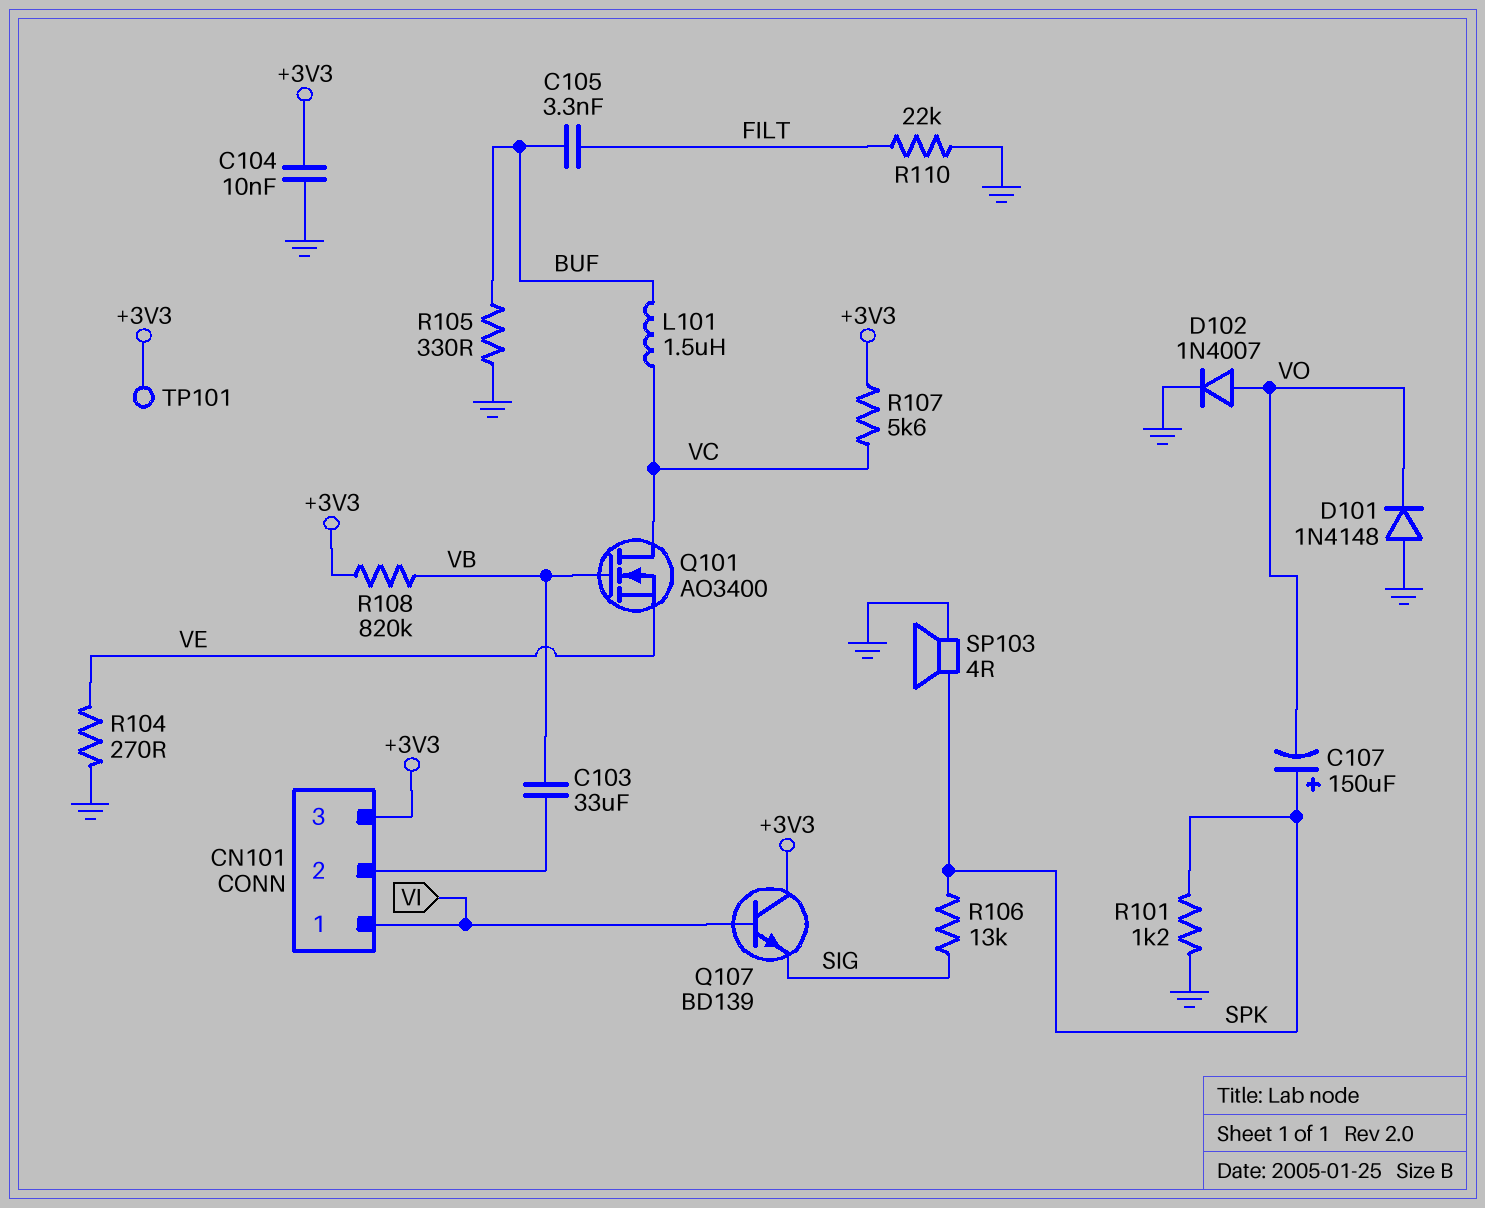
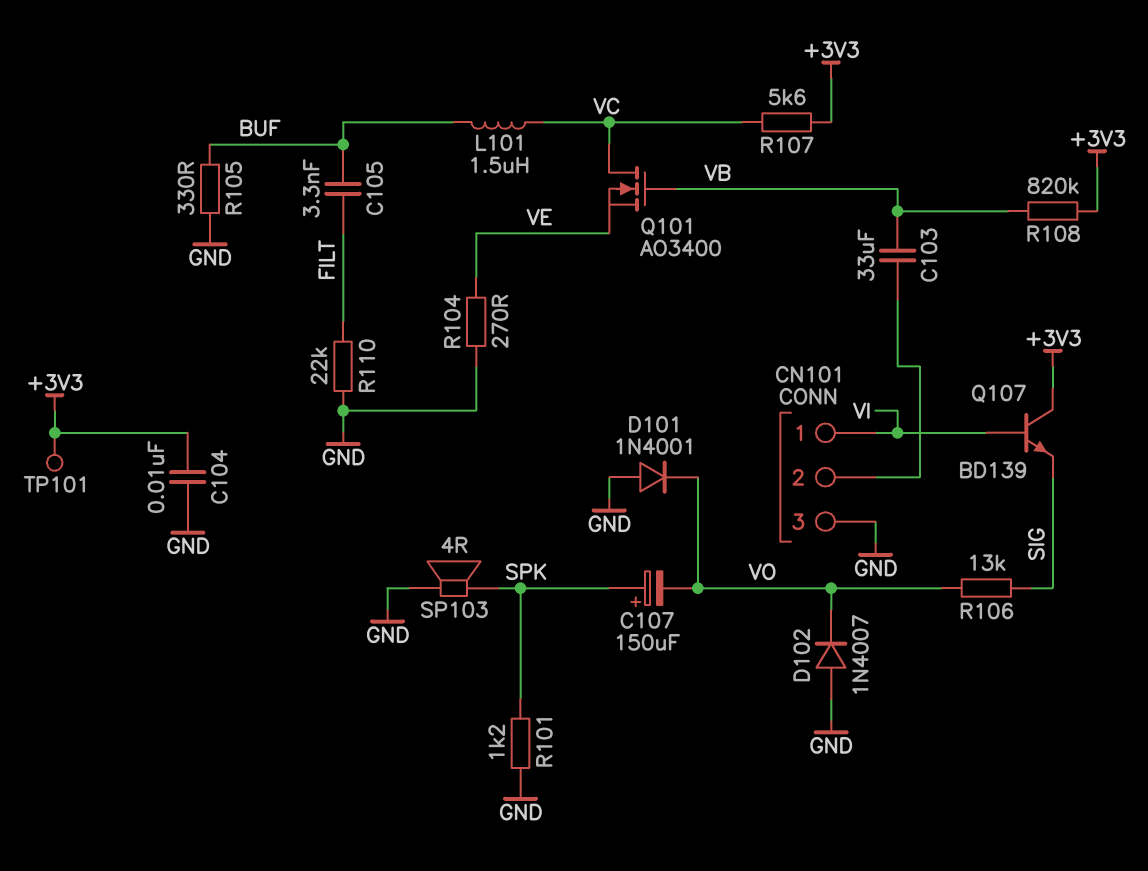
CN101 pin 3: +3V3 -> GND
D101: diode 1N4148 (A GND, K VO) -> diode 1N4001 (A GND, K VO)
D102: diode 1N4007 (A VO, K GND) -> diode 1N4007 (A GND, K VO)
R106: 13k (SIG, SPK) -> 13k (SIG, VO)

